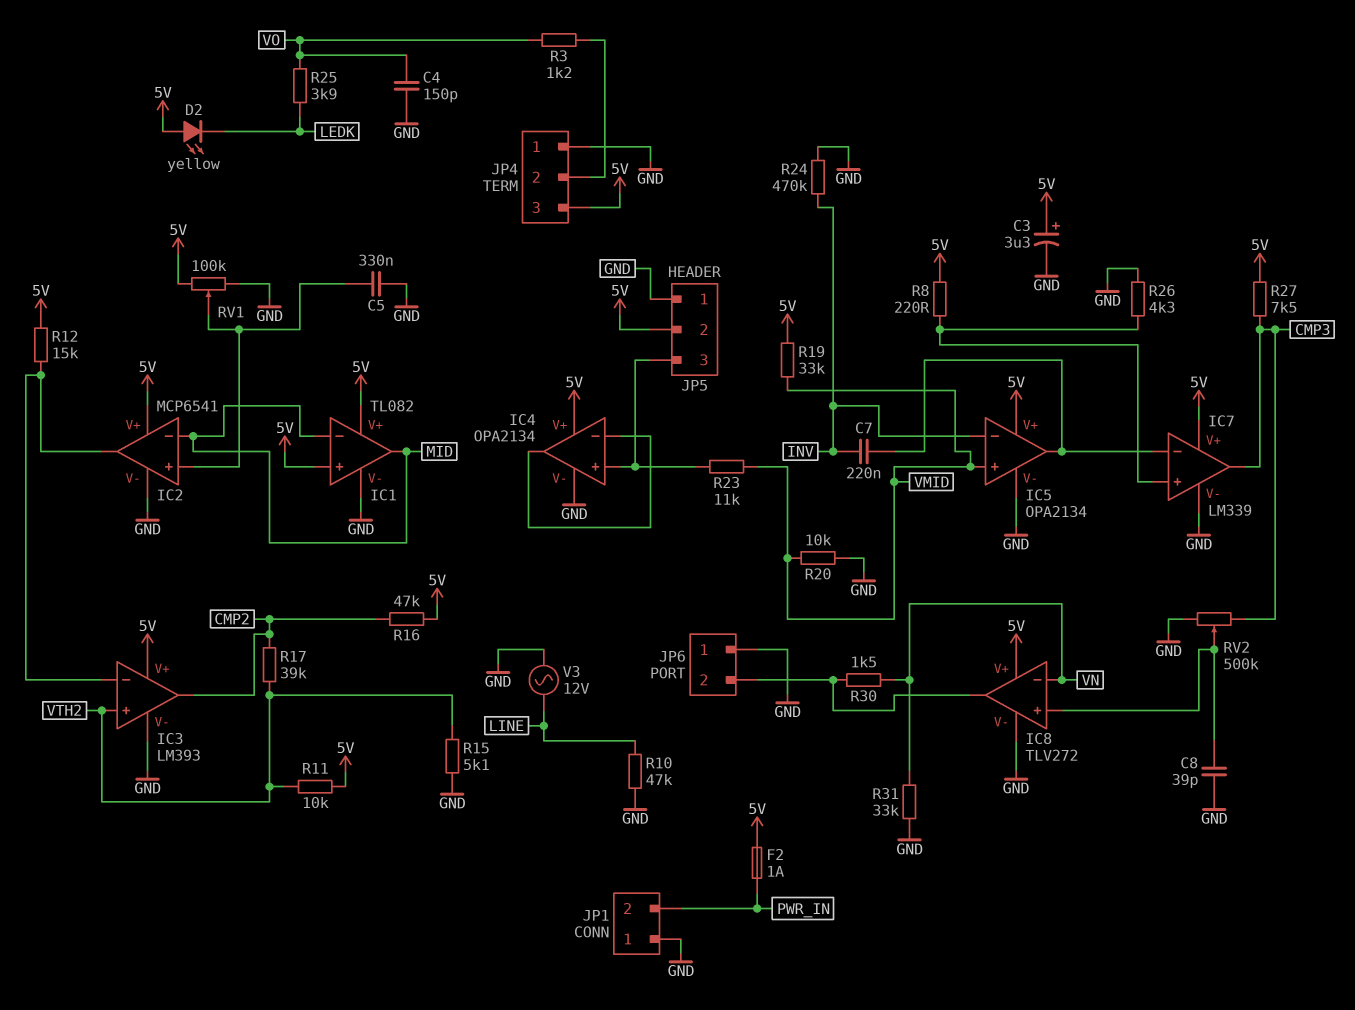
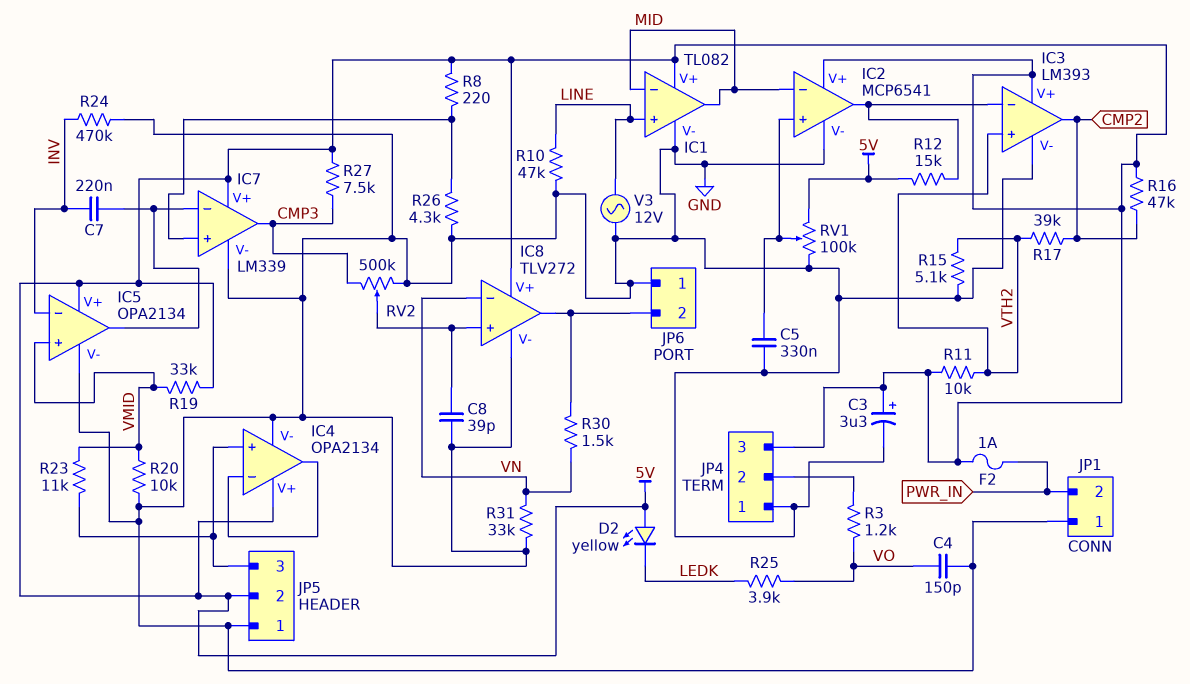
IC1 pin in+: 5V -> LINE

